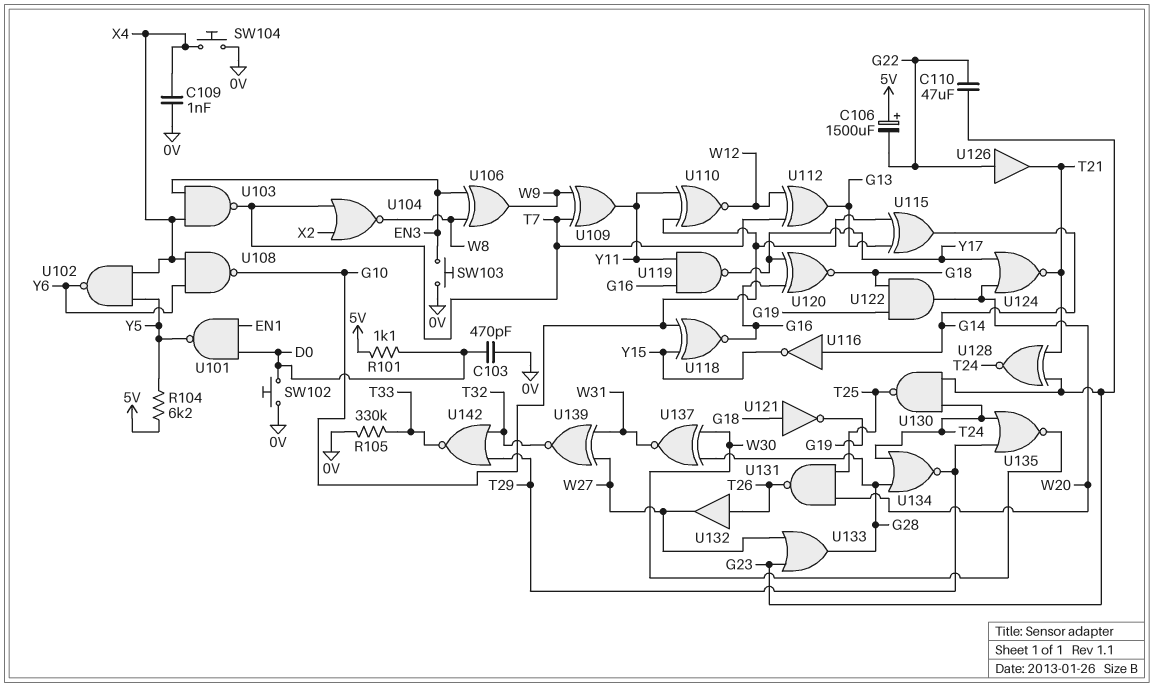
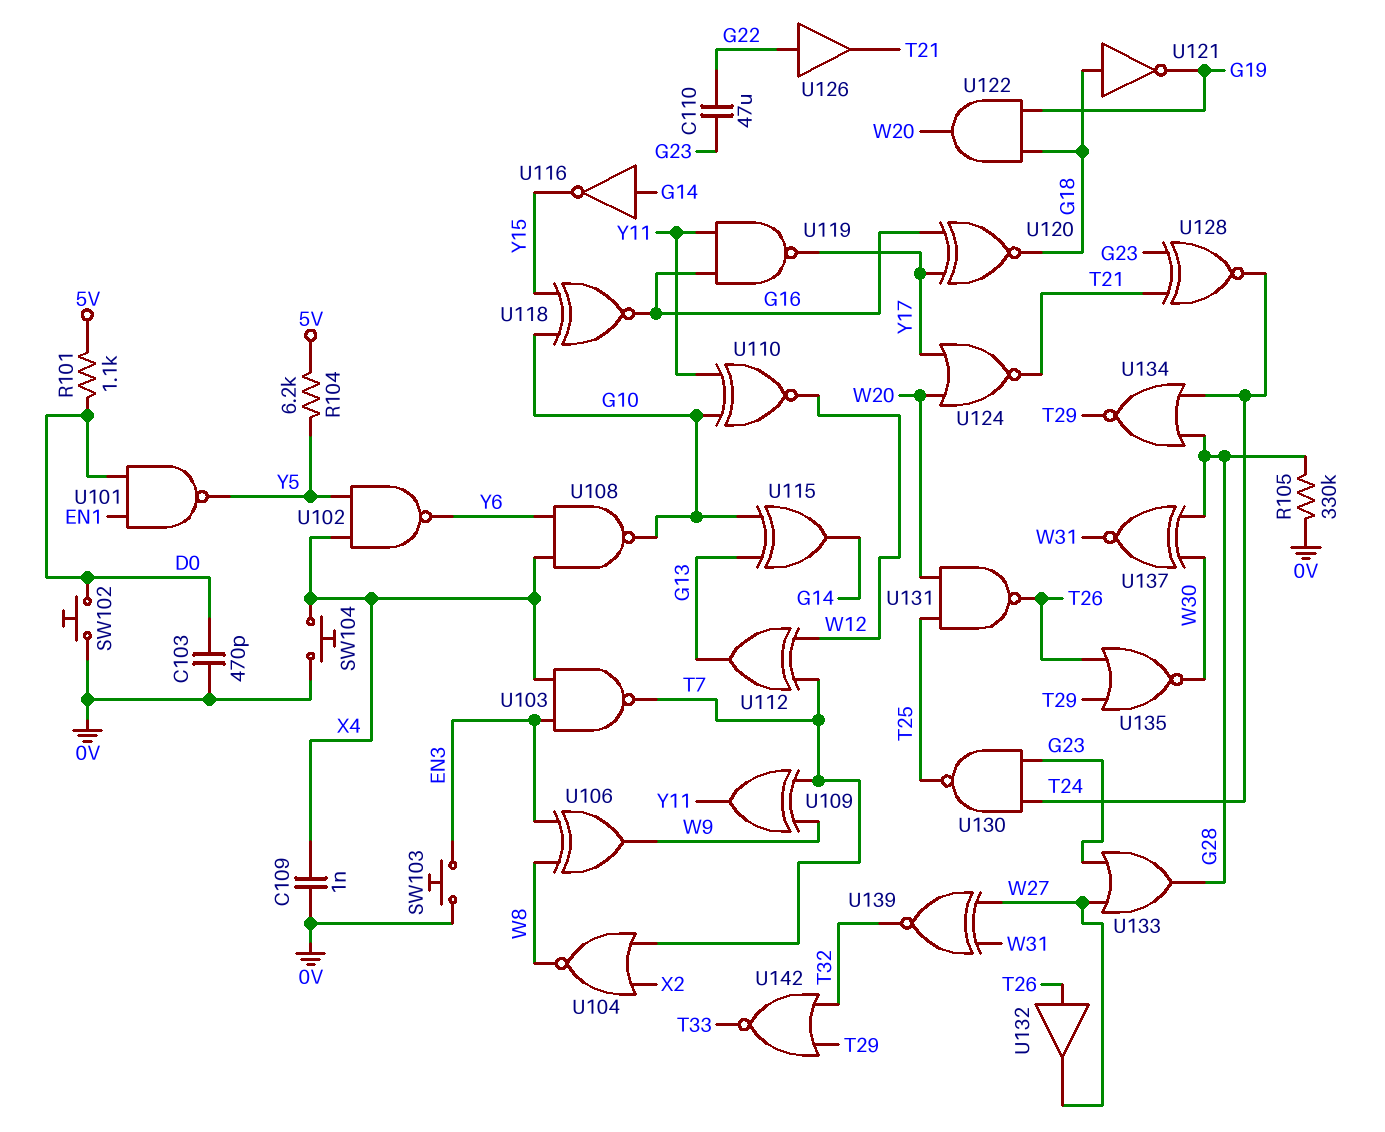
C106: 1500uF (plus 5V, minus G22) -> none
R105: 330k (0V, T33) -> 330k (0V, G28)
U135: NOR (in T24, in T29, out W30) -> NOR (in T26, in T29, out W30)

